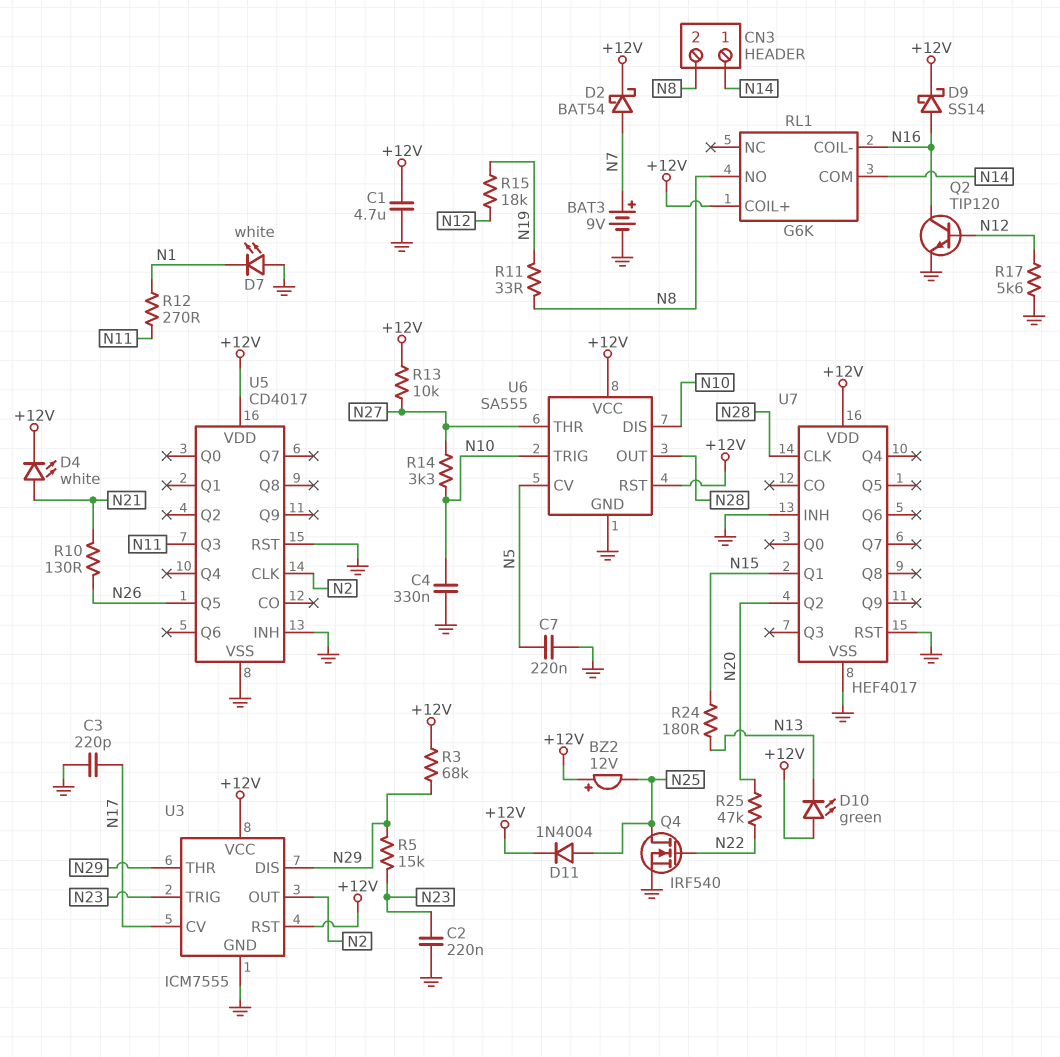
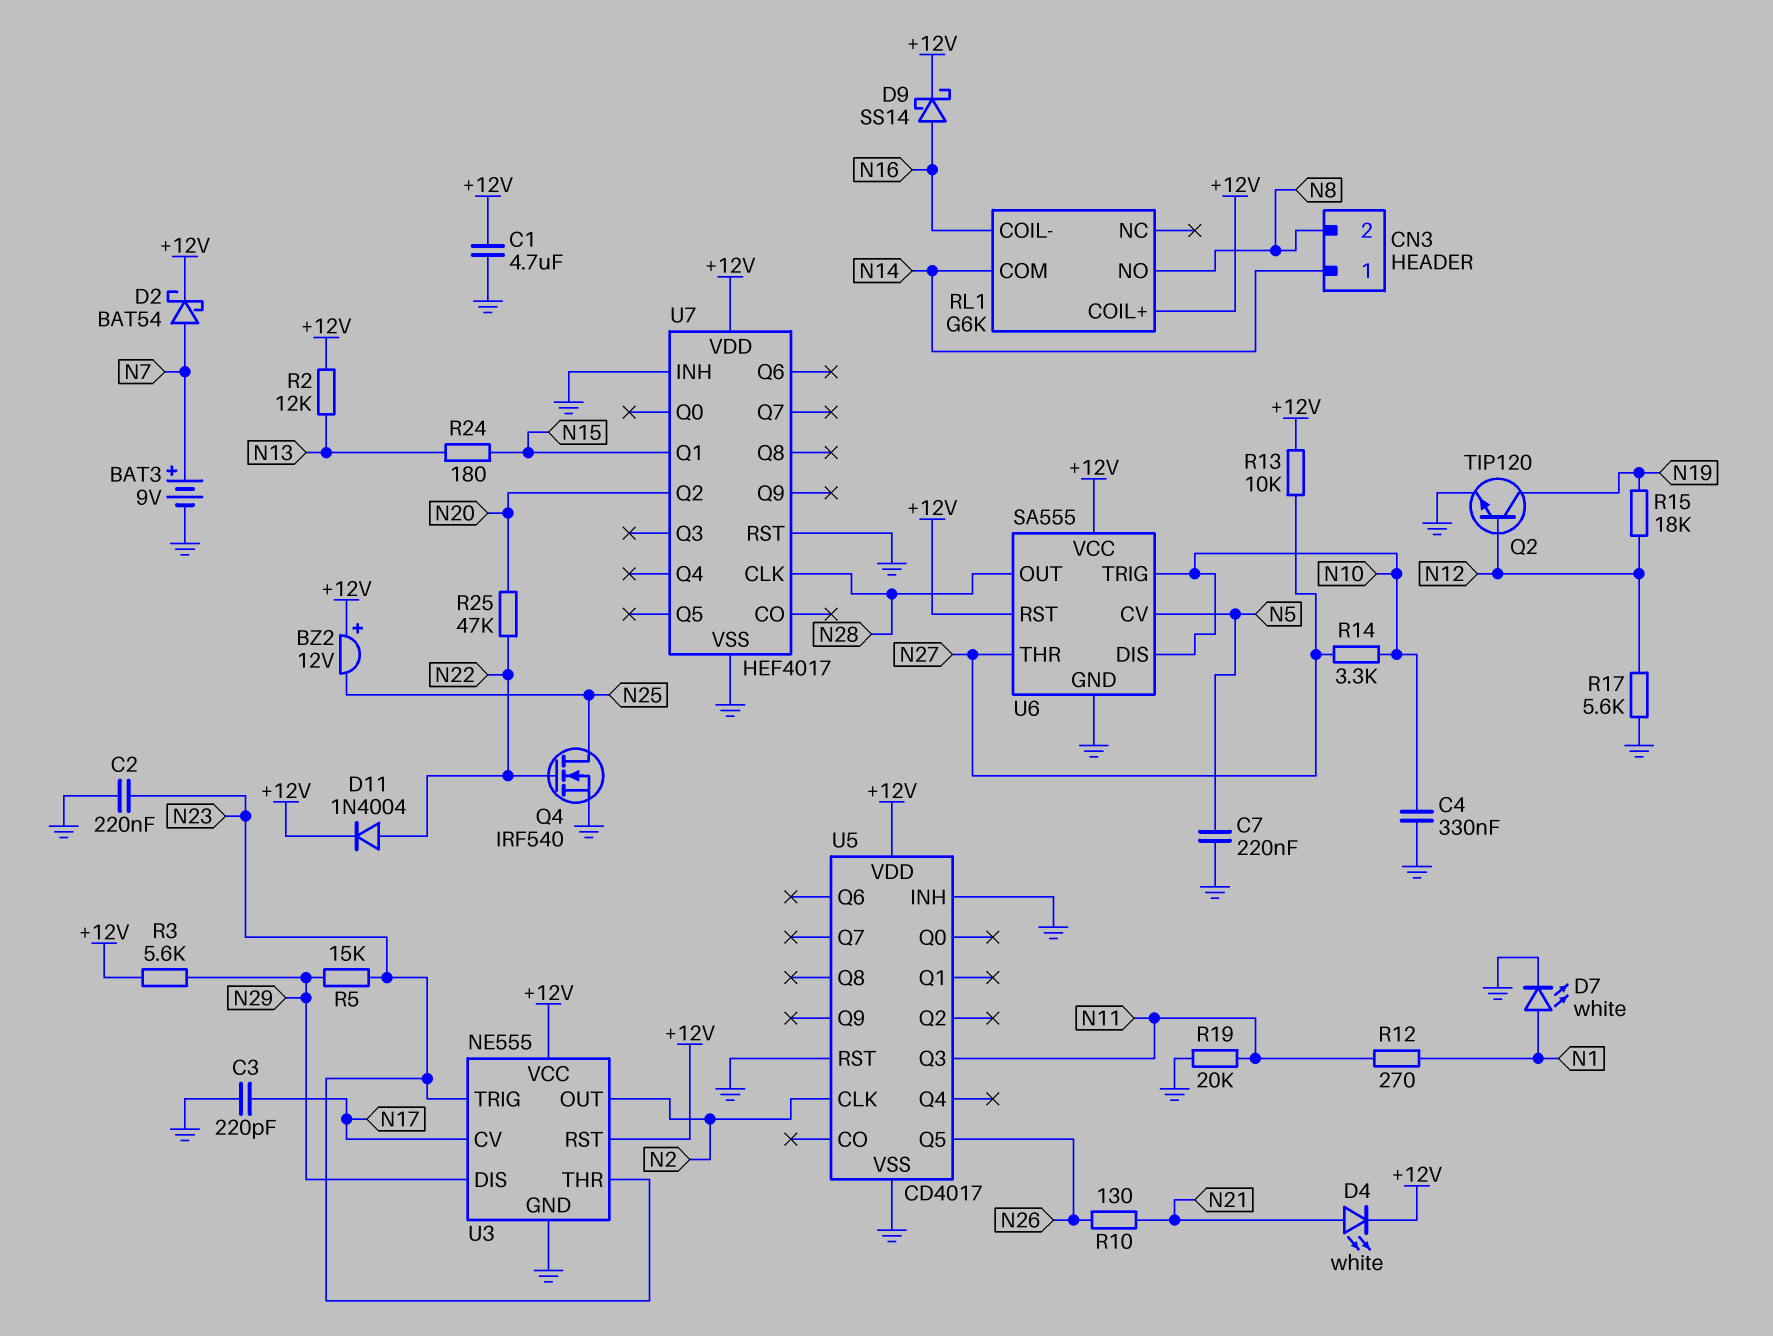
D7: LED white (A GND, K N1) -> LED white (A N1, K GND)
D10: LED green (A +12V, K N13) -> none
D11: diode 1N4004 (A N25, K +12V) -> diode 1N4004 (A N22, K +12V)
Q2: NPN TIP120 (B N12, C N16, E GND) -> NPN TIP120 (B N12, C N19, E GND)
R2: none -> 12k (+12V, N13)
R3: 68k (+12V, N29) -> 5.6k (+12V, N29)
R11: 33 (N8, N19) -> none
R19: none -> 20k (GND, N11)
U3: ICM7555 -> NE555
U3 pin THR: N29 -> N23

